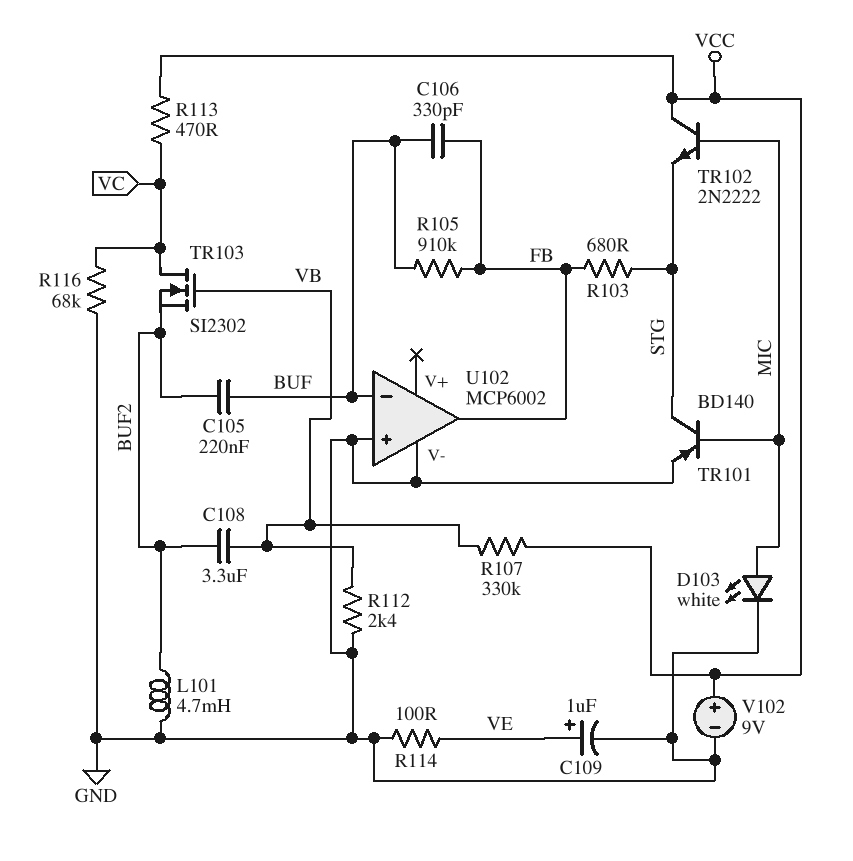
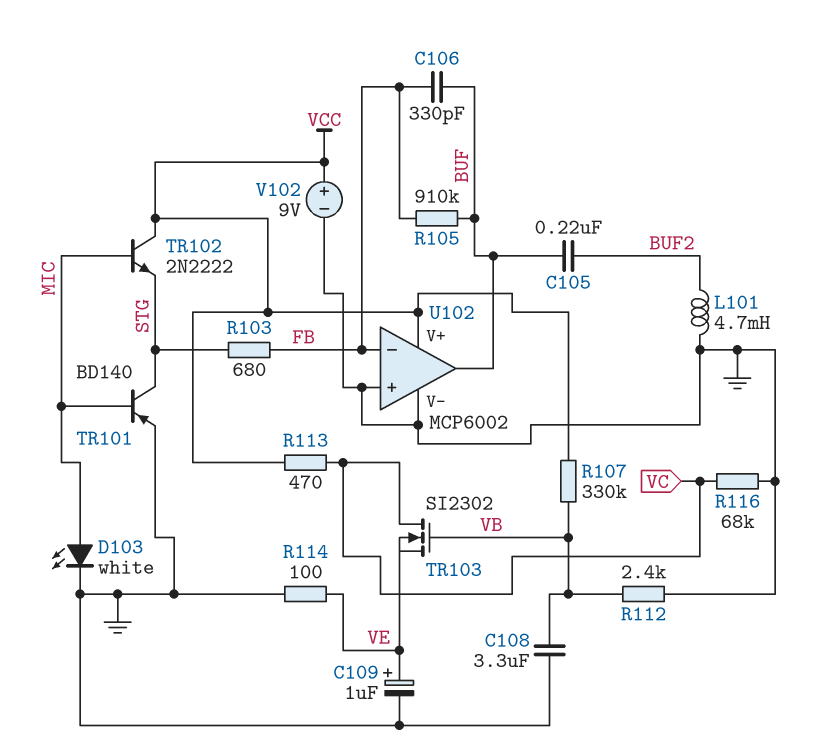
C108: 3.3uF (BUF2, VB) -> 3.3uF (GND, VB)
TR103: NMOS SI2302 (G VB, D VC, S BUF2) -> NMOS SI2302 (G VB, D VC, S VE)
U102 pin V+: none -> VCC
U102 pin in-: BUF -> FB
U102 pin out: FB -> BUF

